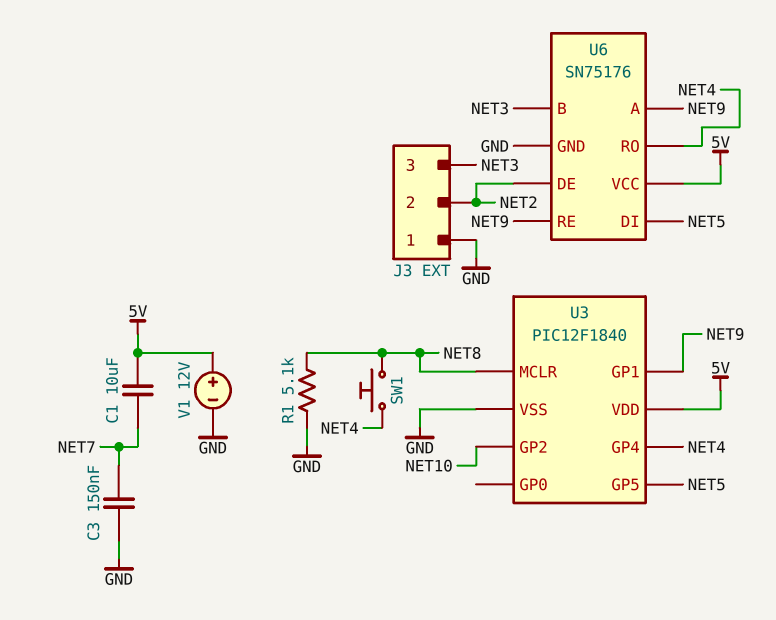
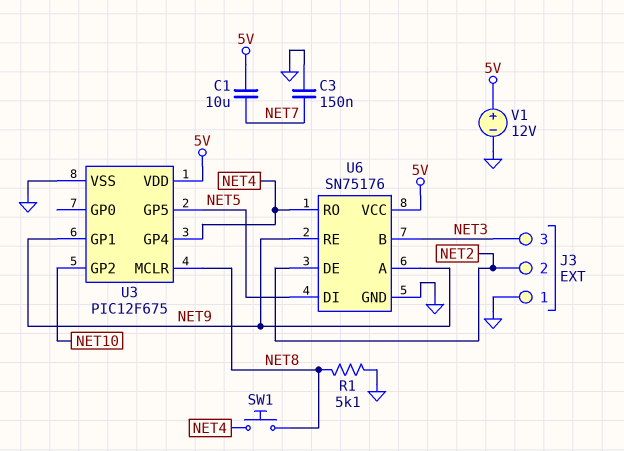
U3: PIC12F1840 -> PIC12F675

